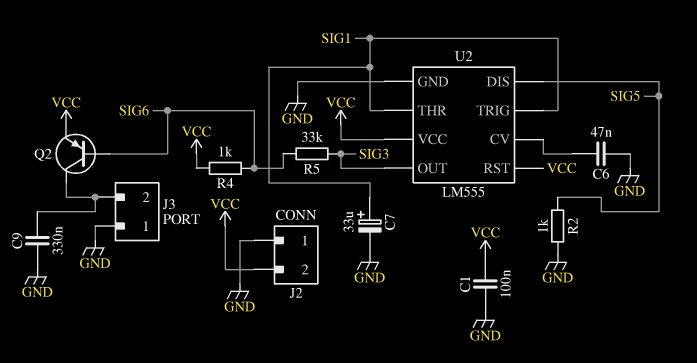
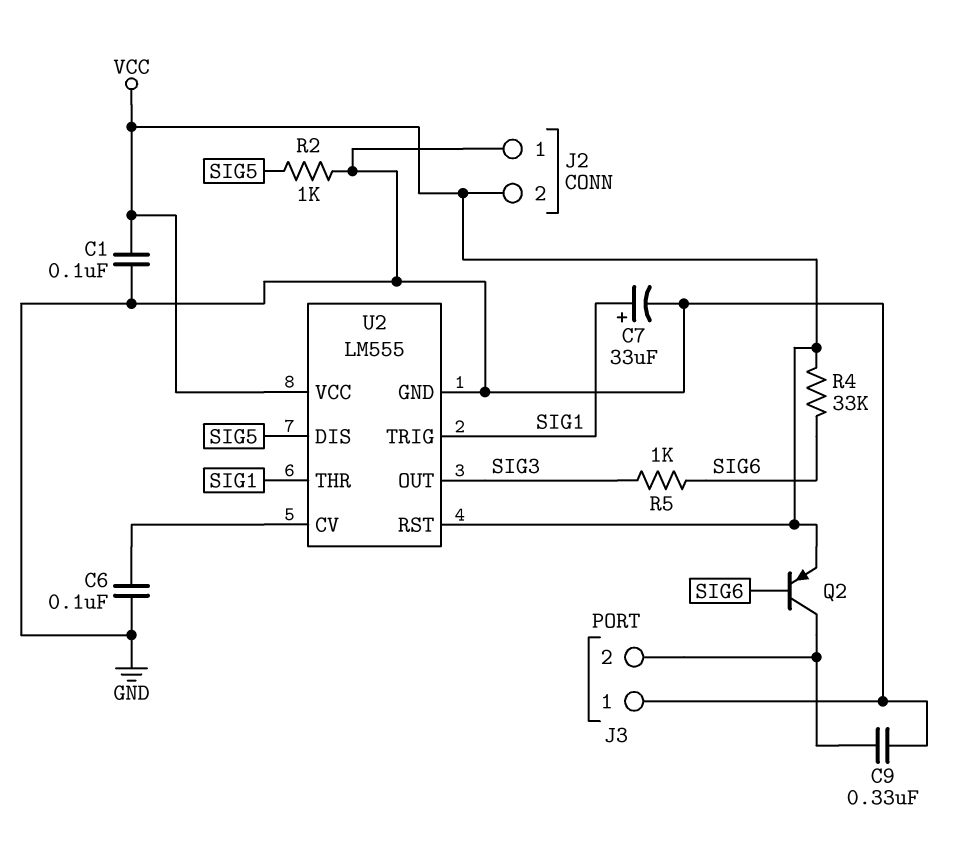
C6: 47nF (GND, U2/CV) -> 100nF (GND, U2/CV)
R4: 1k (SIG6, VCC) -> 33k (SIG6, VCC)
R5: 33k (SIG3, SIG6) -> 1k (SIG3, SIG6)

